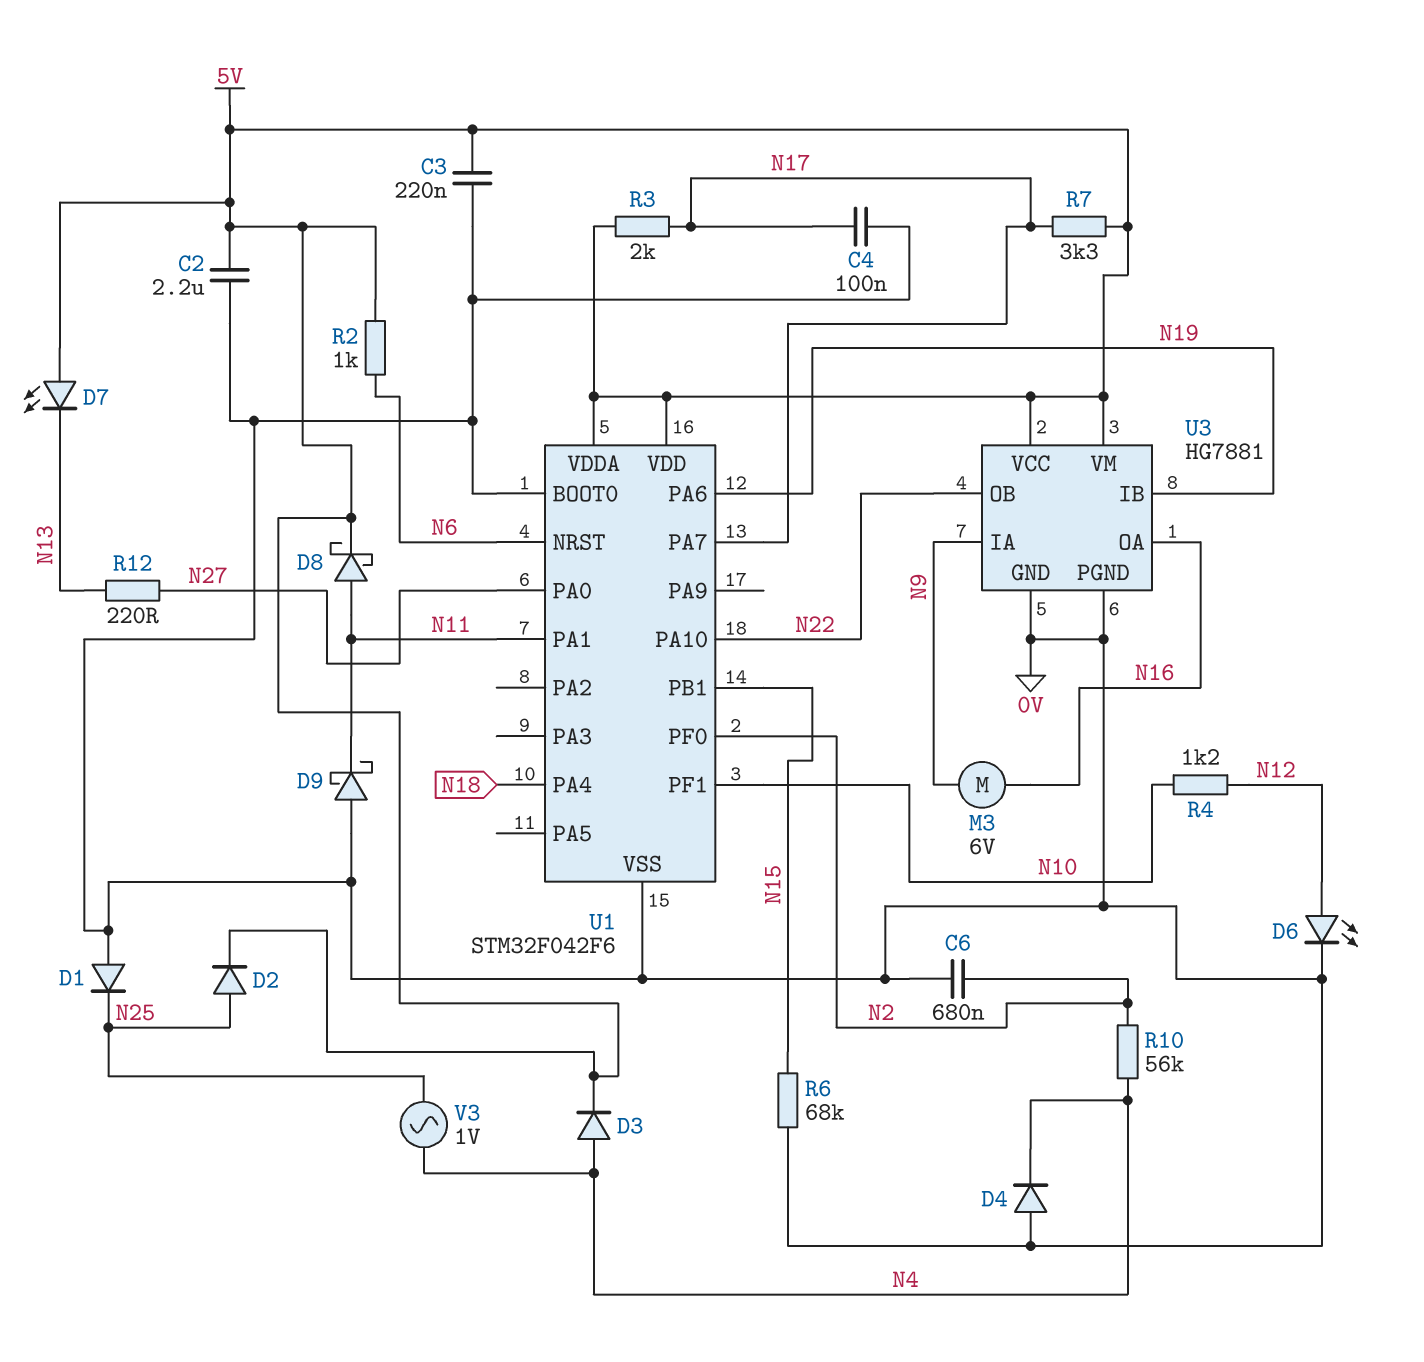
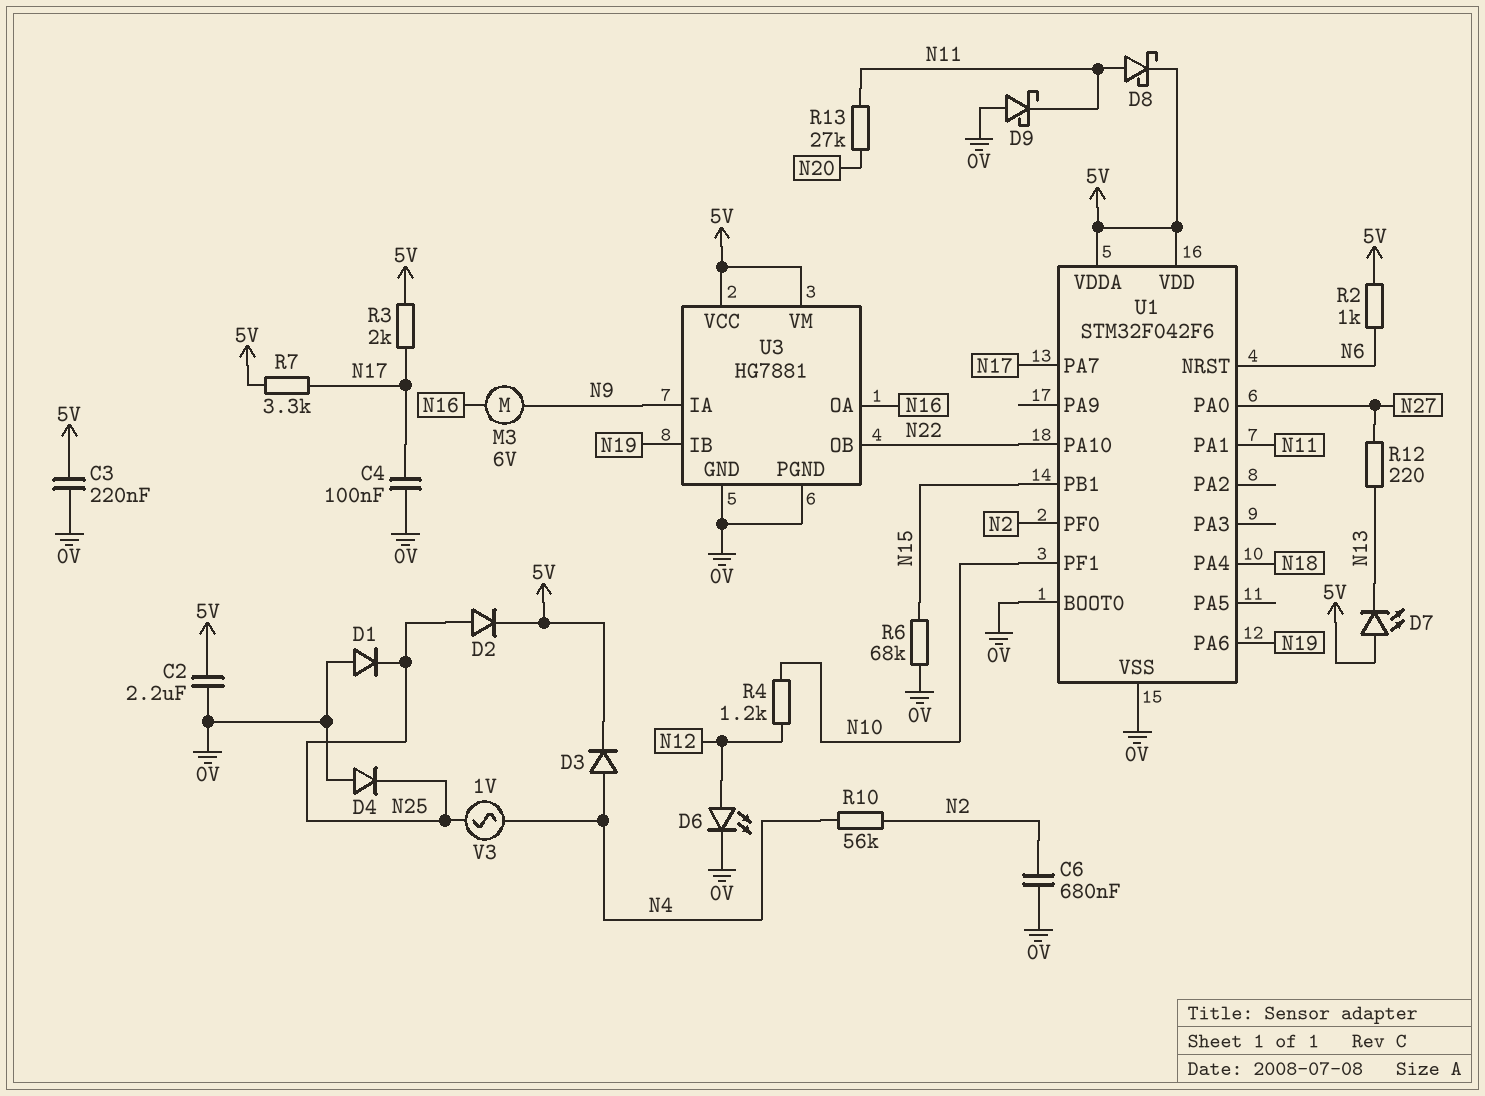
D4: diode (A 0V, K N4) -> diode (A 0V, K N25)
R13: none -> 27k (N11, N20)

